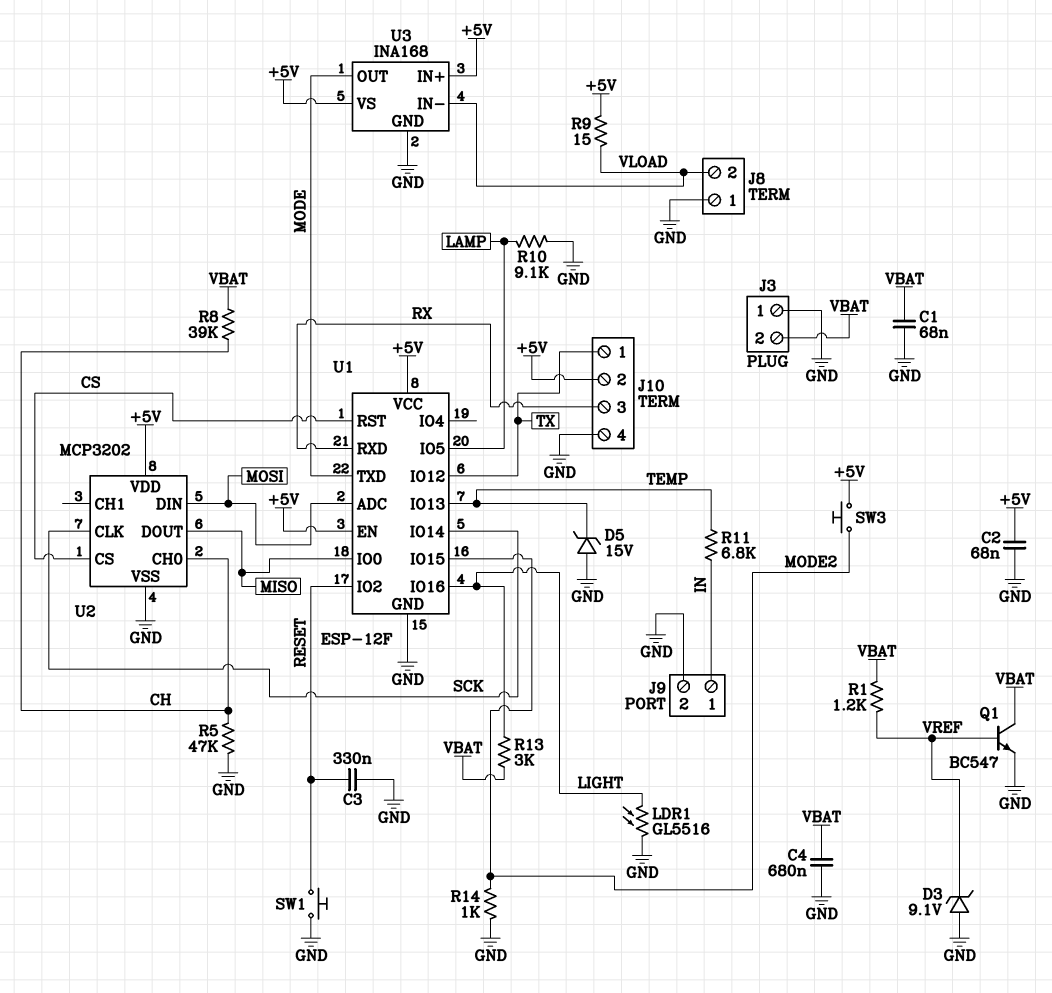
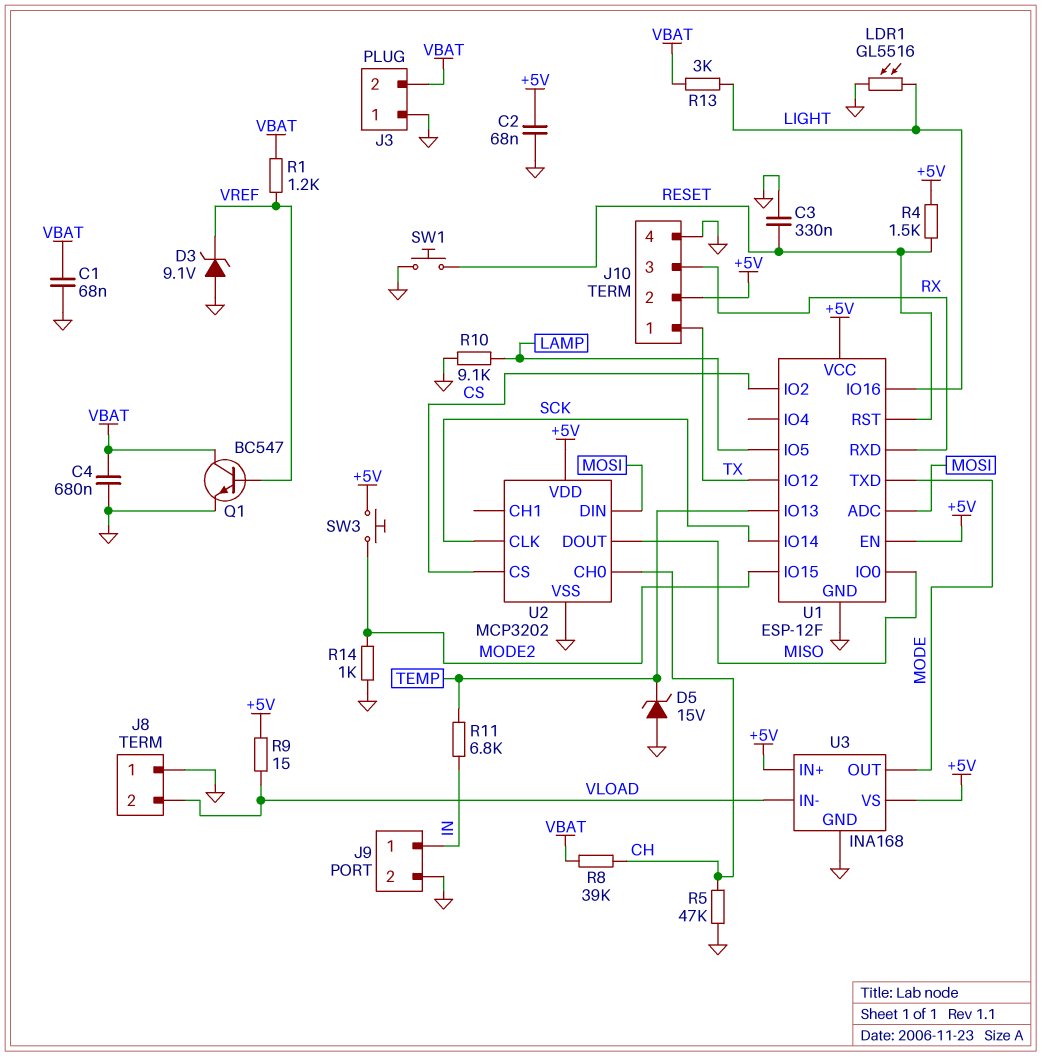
R4: none -> 1.5k (+5V, RESET)
U1 pin IO2: RESET -> CS
U1 pin RST: CS -> RESET

